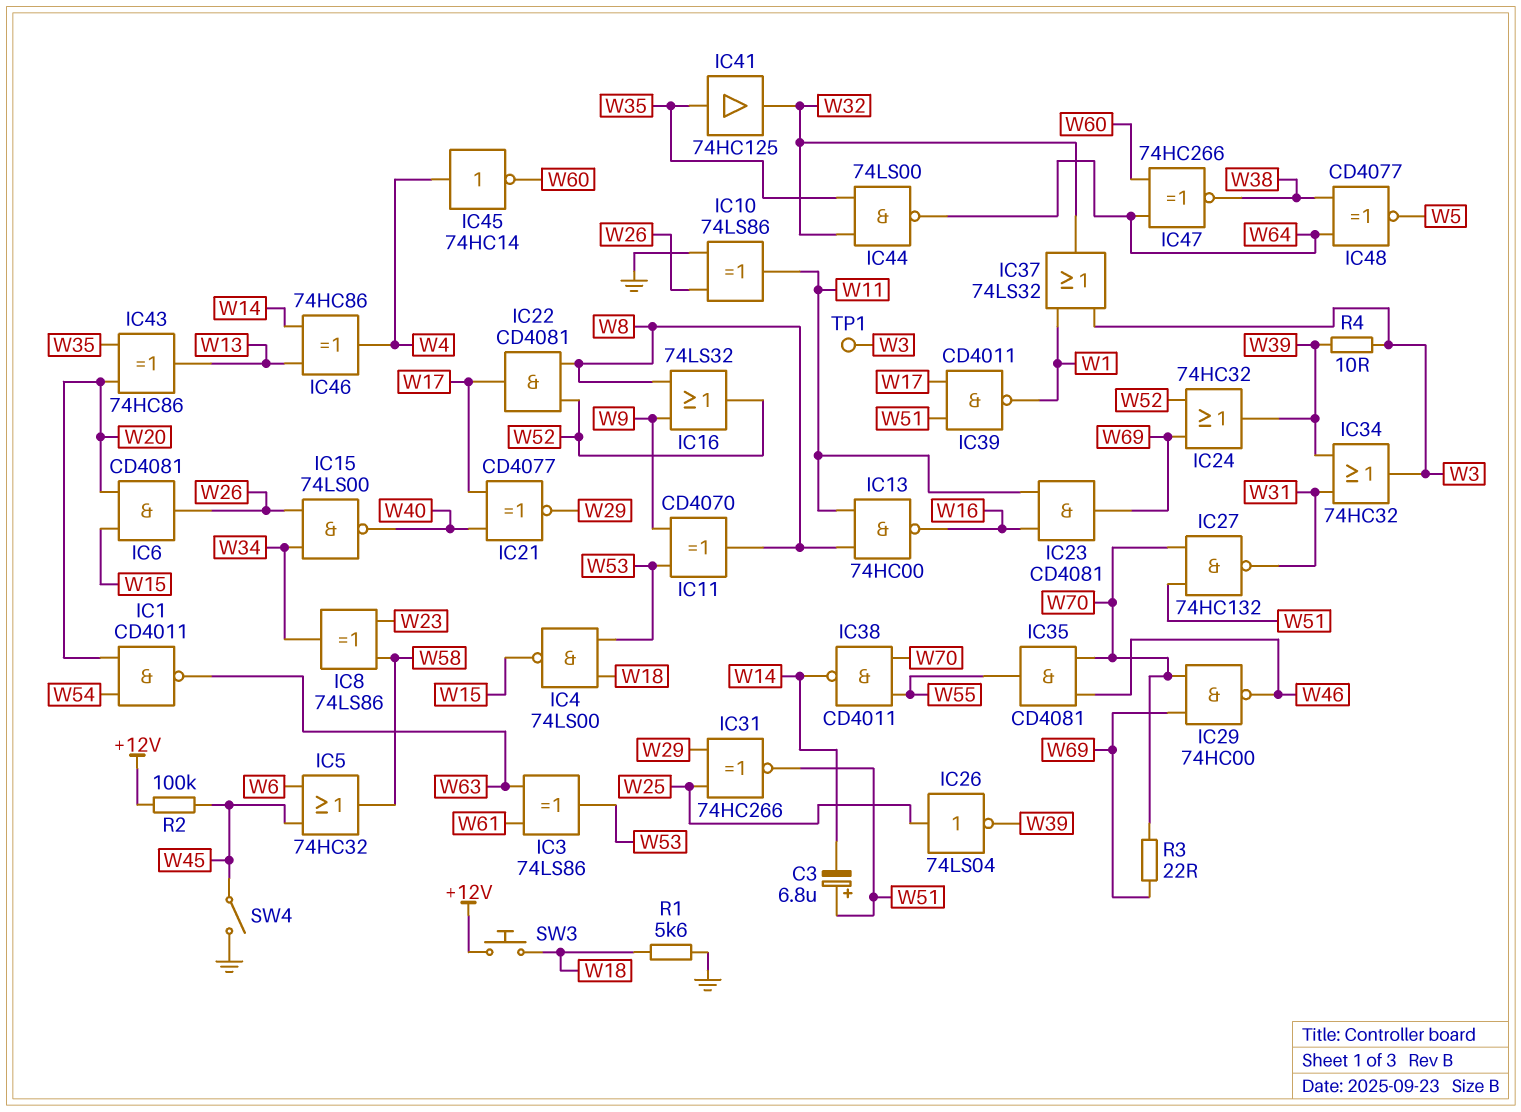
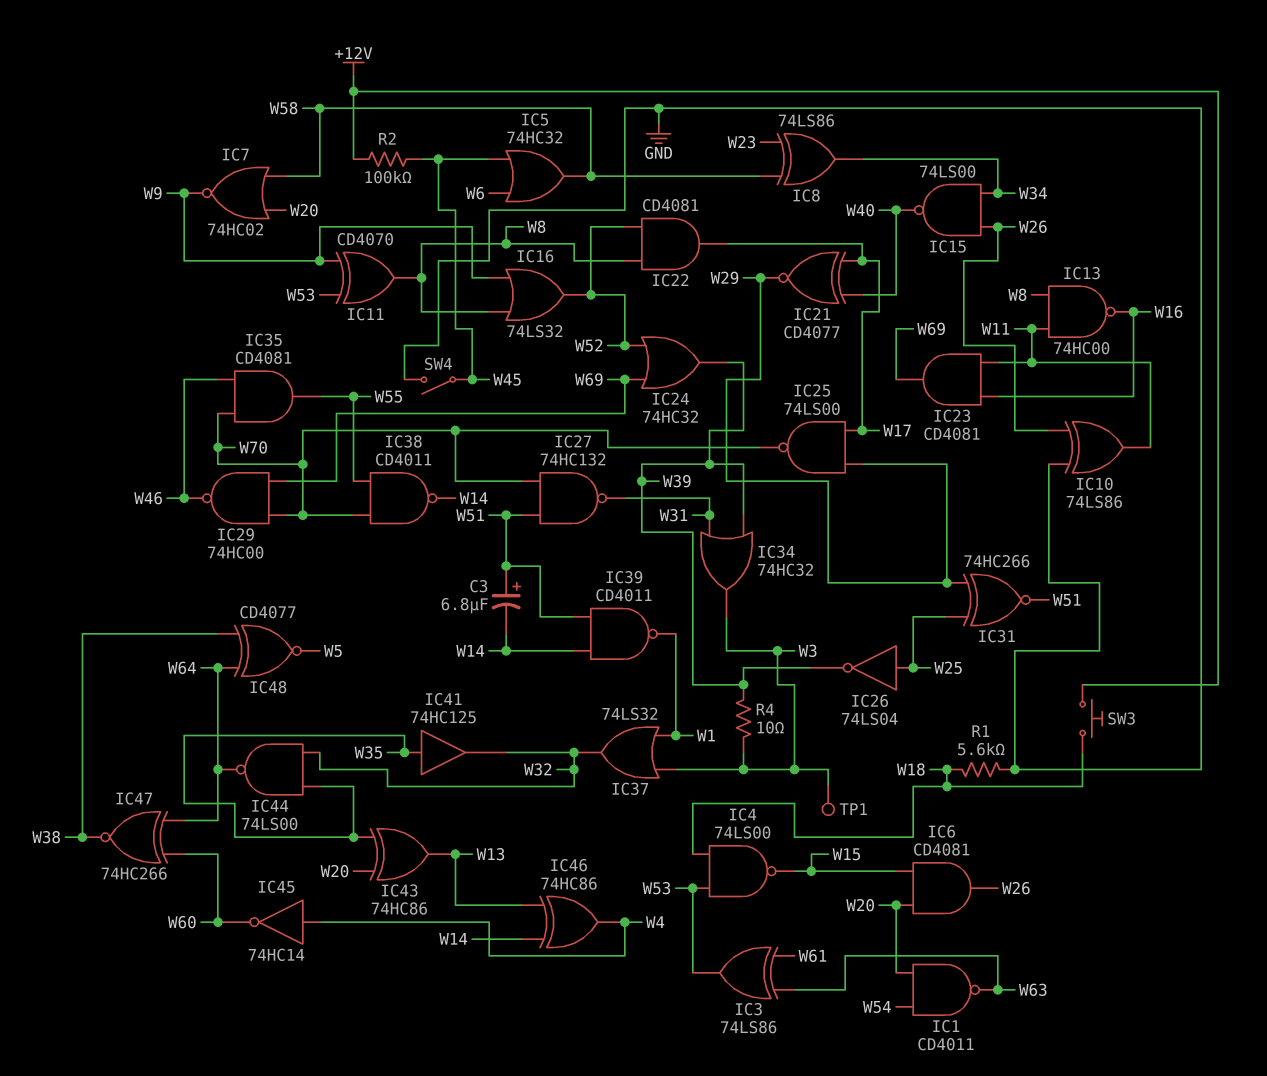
IC7: none -> NOR 74HC02 (in W20, in W58, out W9)
IC25: none -> NAND 74LS00 (in W17, in W29, out W70)
IC39: NAND CD4011 (in W17, in W51, out W1) -> NAND CD4011 (in W14, in W51, out W1)
R3: 22 (W69, W70) -> none

